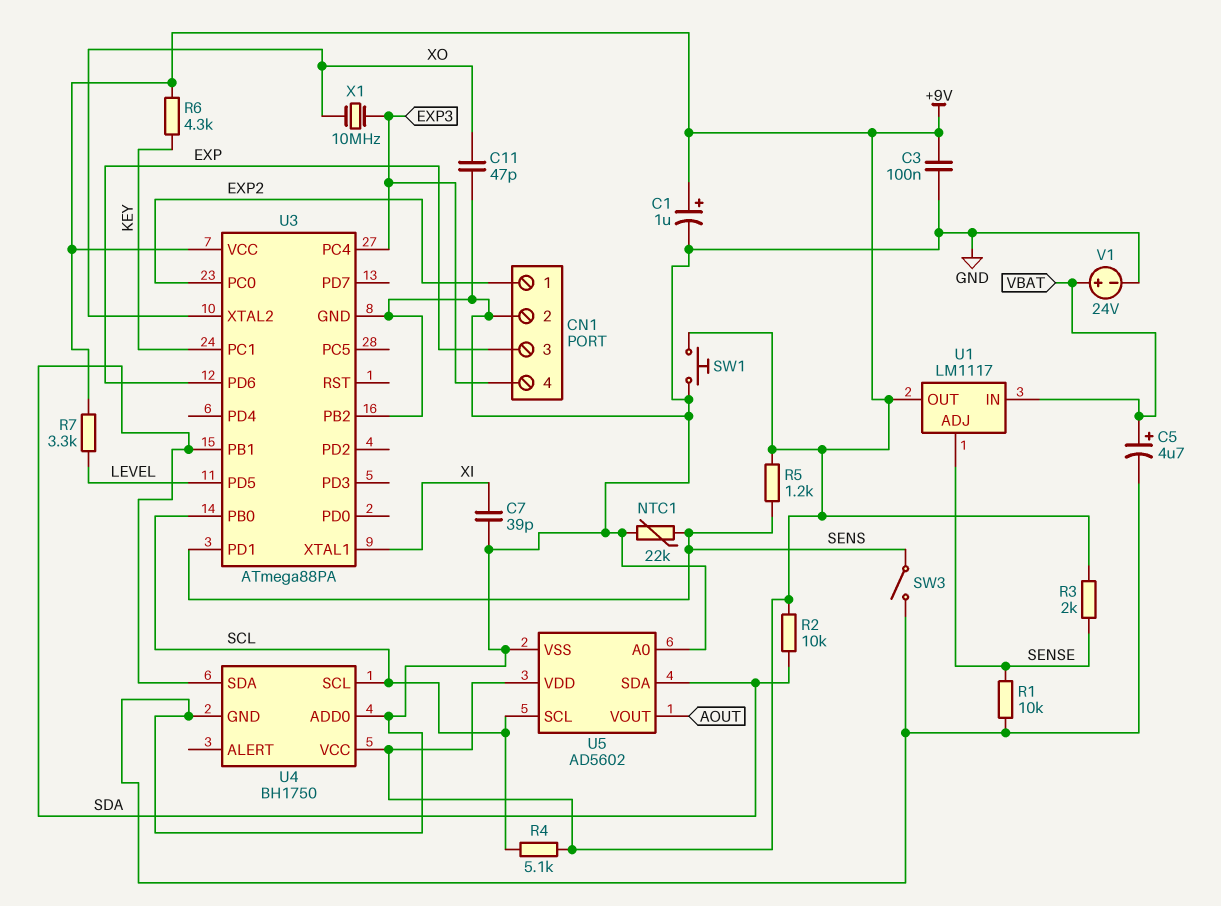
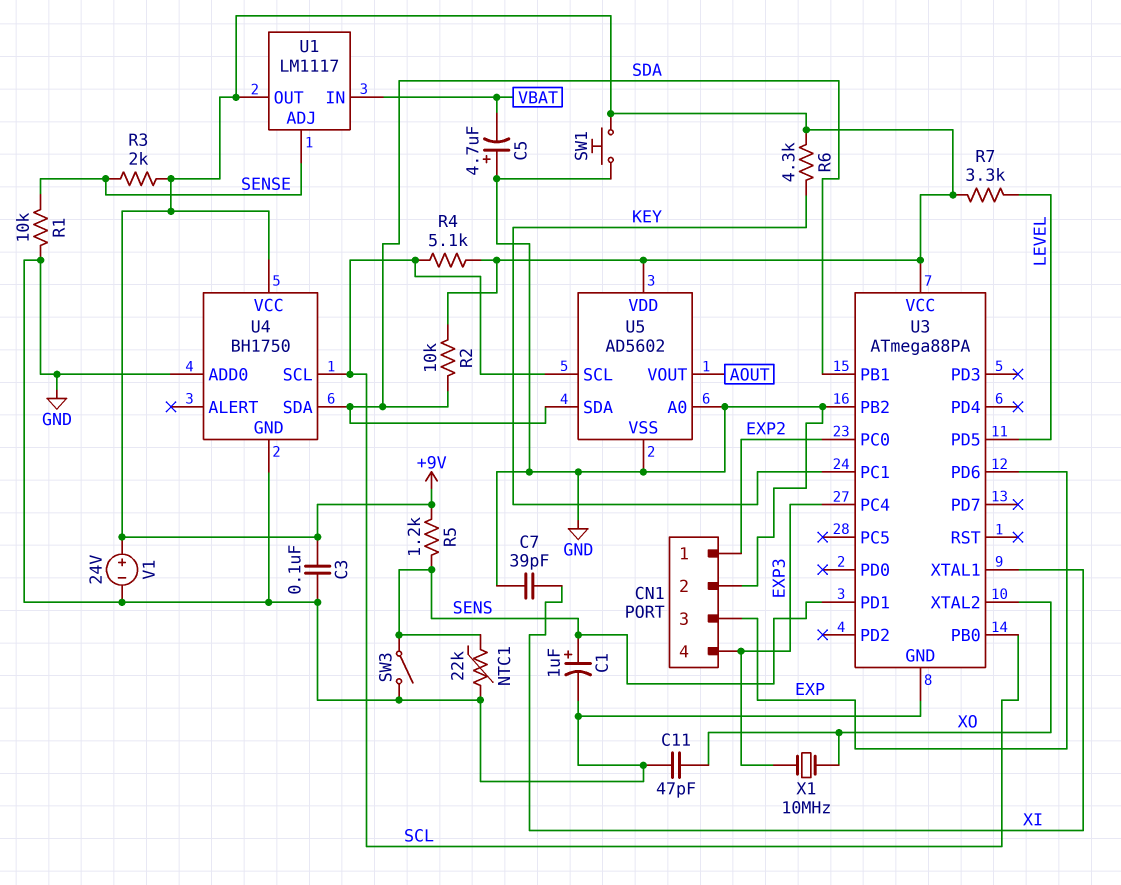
C1: 1uF (plus +9V, minus GND) -> 1uF (plus SENS, minus GND)
C5: 4.7uF (plus VBAT, minus GND) -> 4.7uF (plus GND, minus VBAT)
V1: 24V (plus VBAT, minus GND) -> 24V (plus +9V, minus GND)

